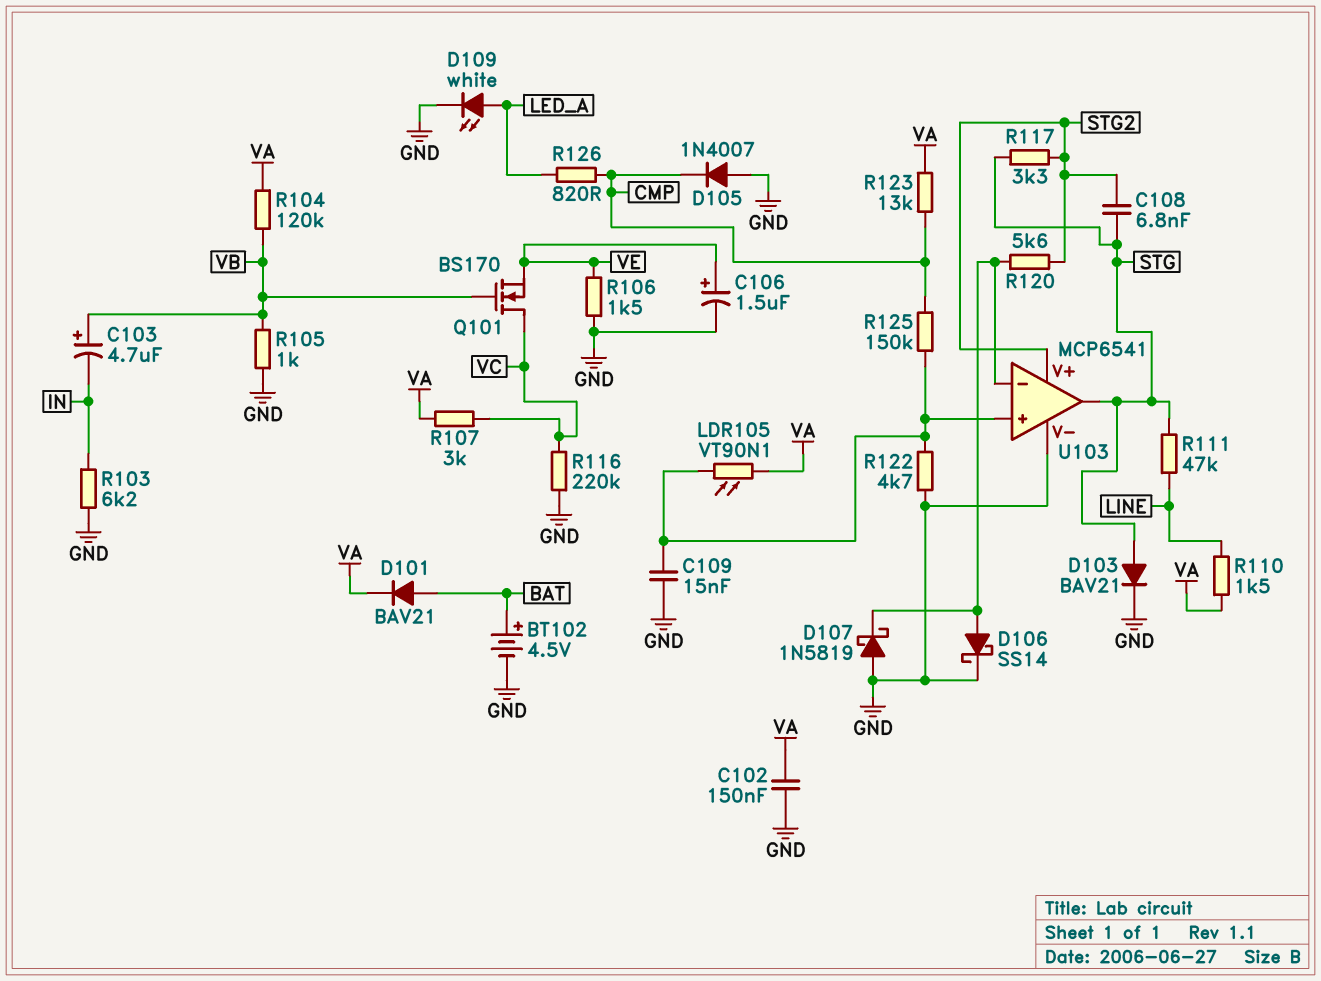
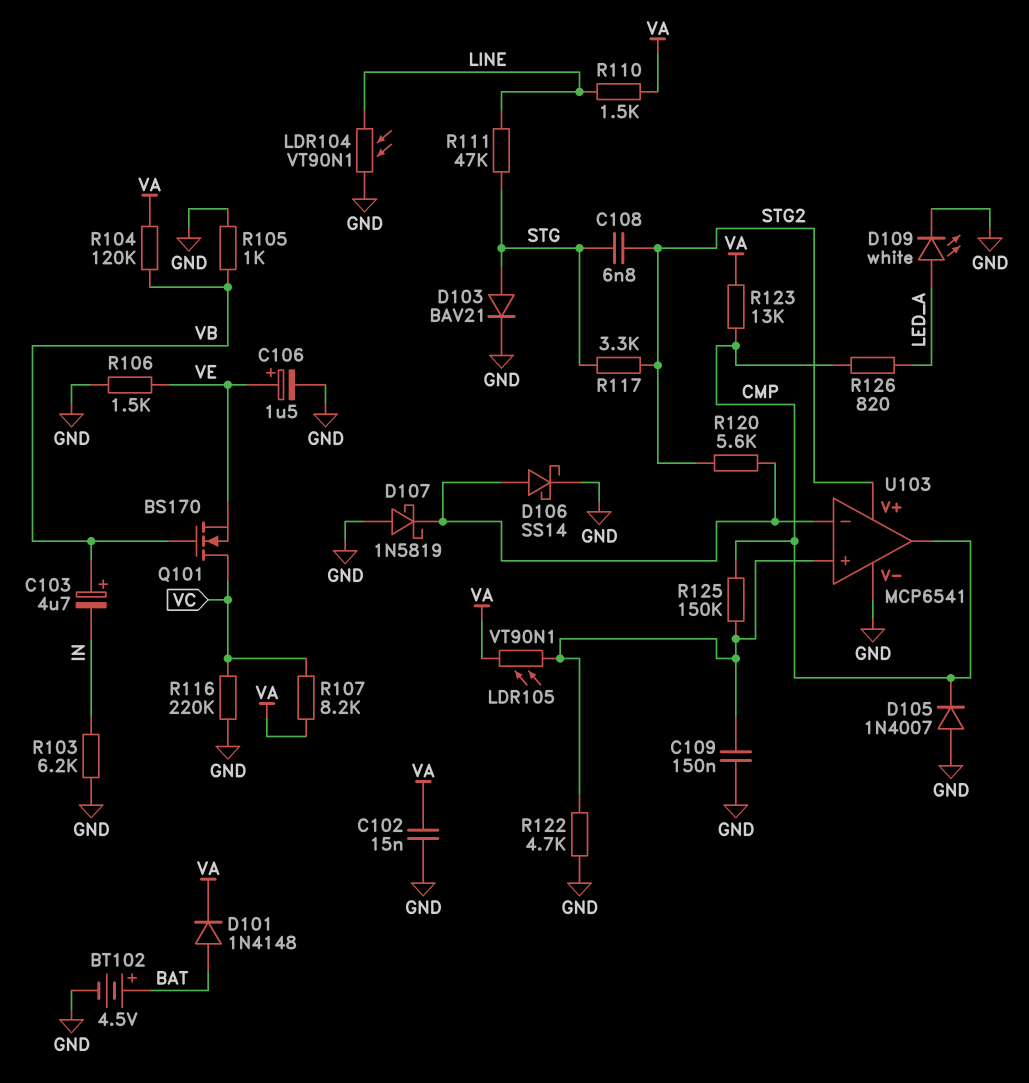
C102: 150nF (GND, VA) -> 15nF (GND, VA)
C109: 15nF (GND, U103/in+) -> 150nF (GND, U103/in+)
D101: diode BAV21 (A BAT, K VA) -> diode 1N4148 (A BAT, K VA)
LDR104: none -> VT90N1 (GND, LINE)
R107: 3k (VA, VC) -> 8.2k (VA, VC)
U103 pin out: STG -> CMP

